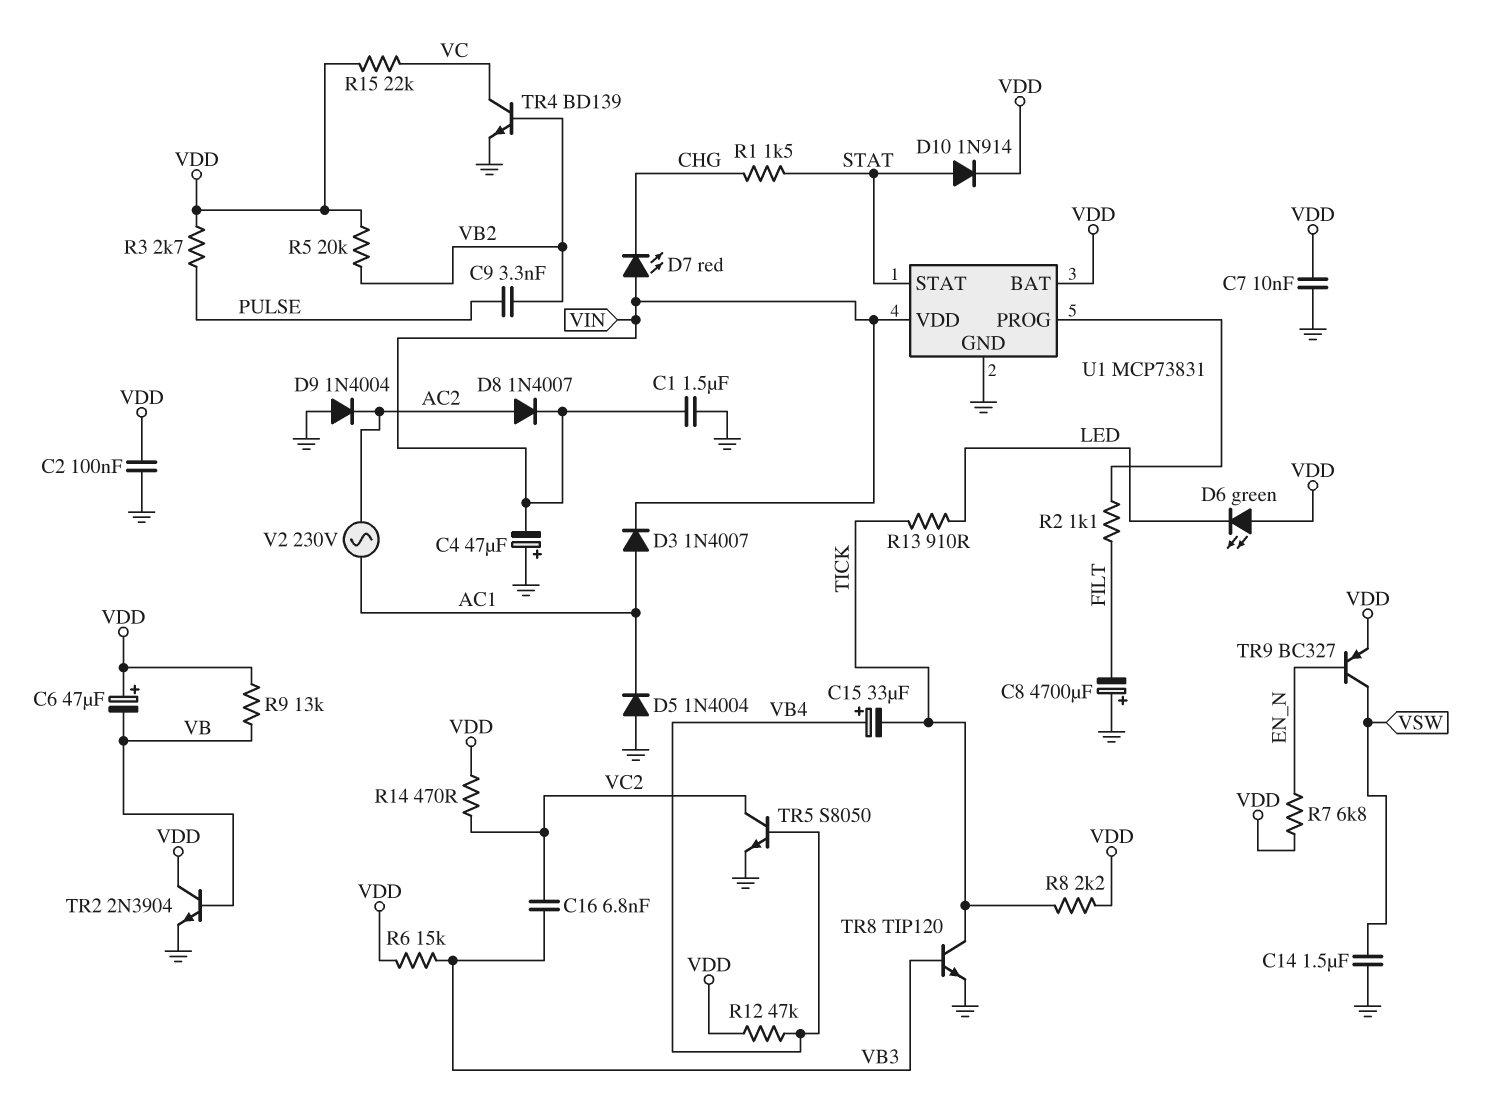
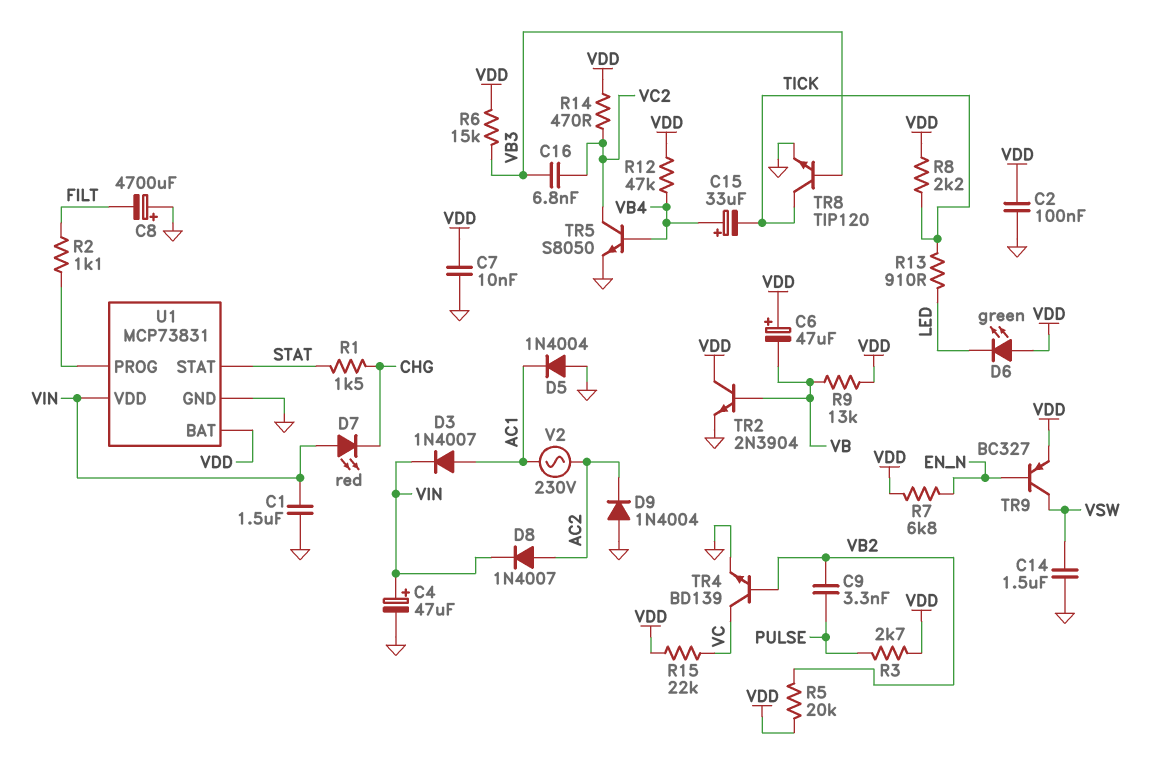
C4: 47uF (plus GND, minus VIN) -> 47uF (plus VIN, minus GND)
D10: diode 1N914 (A STAT, K VDD) -> none

